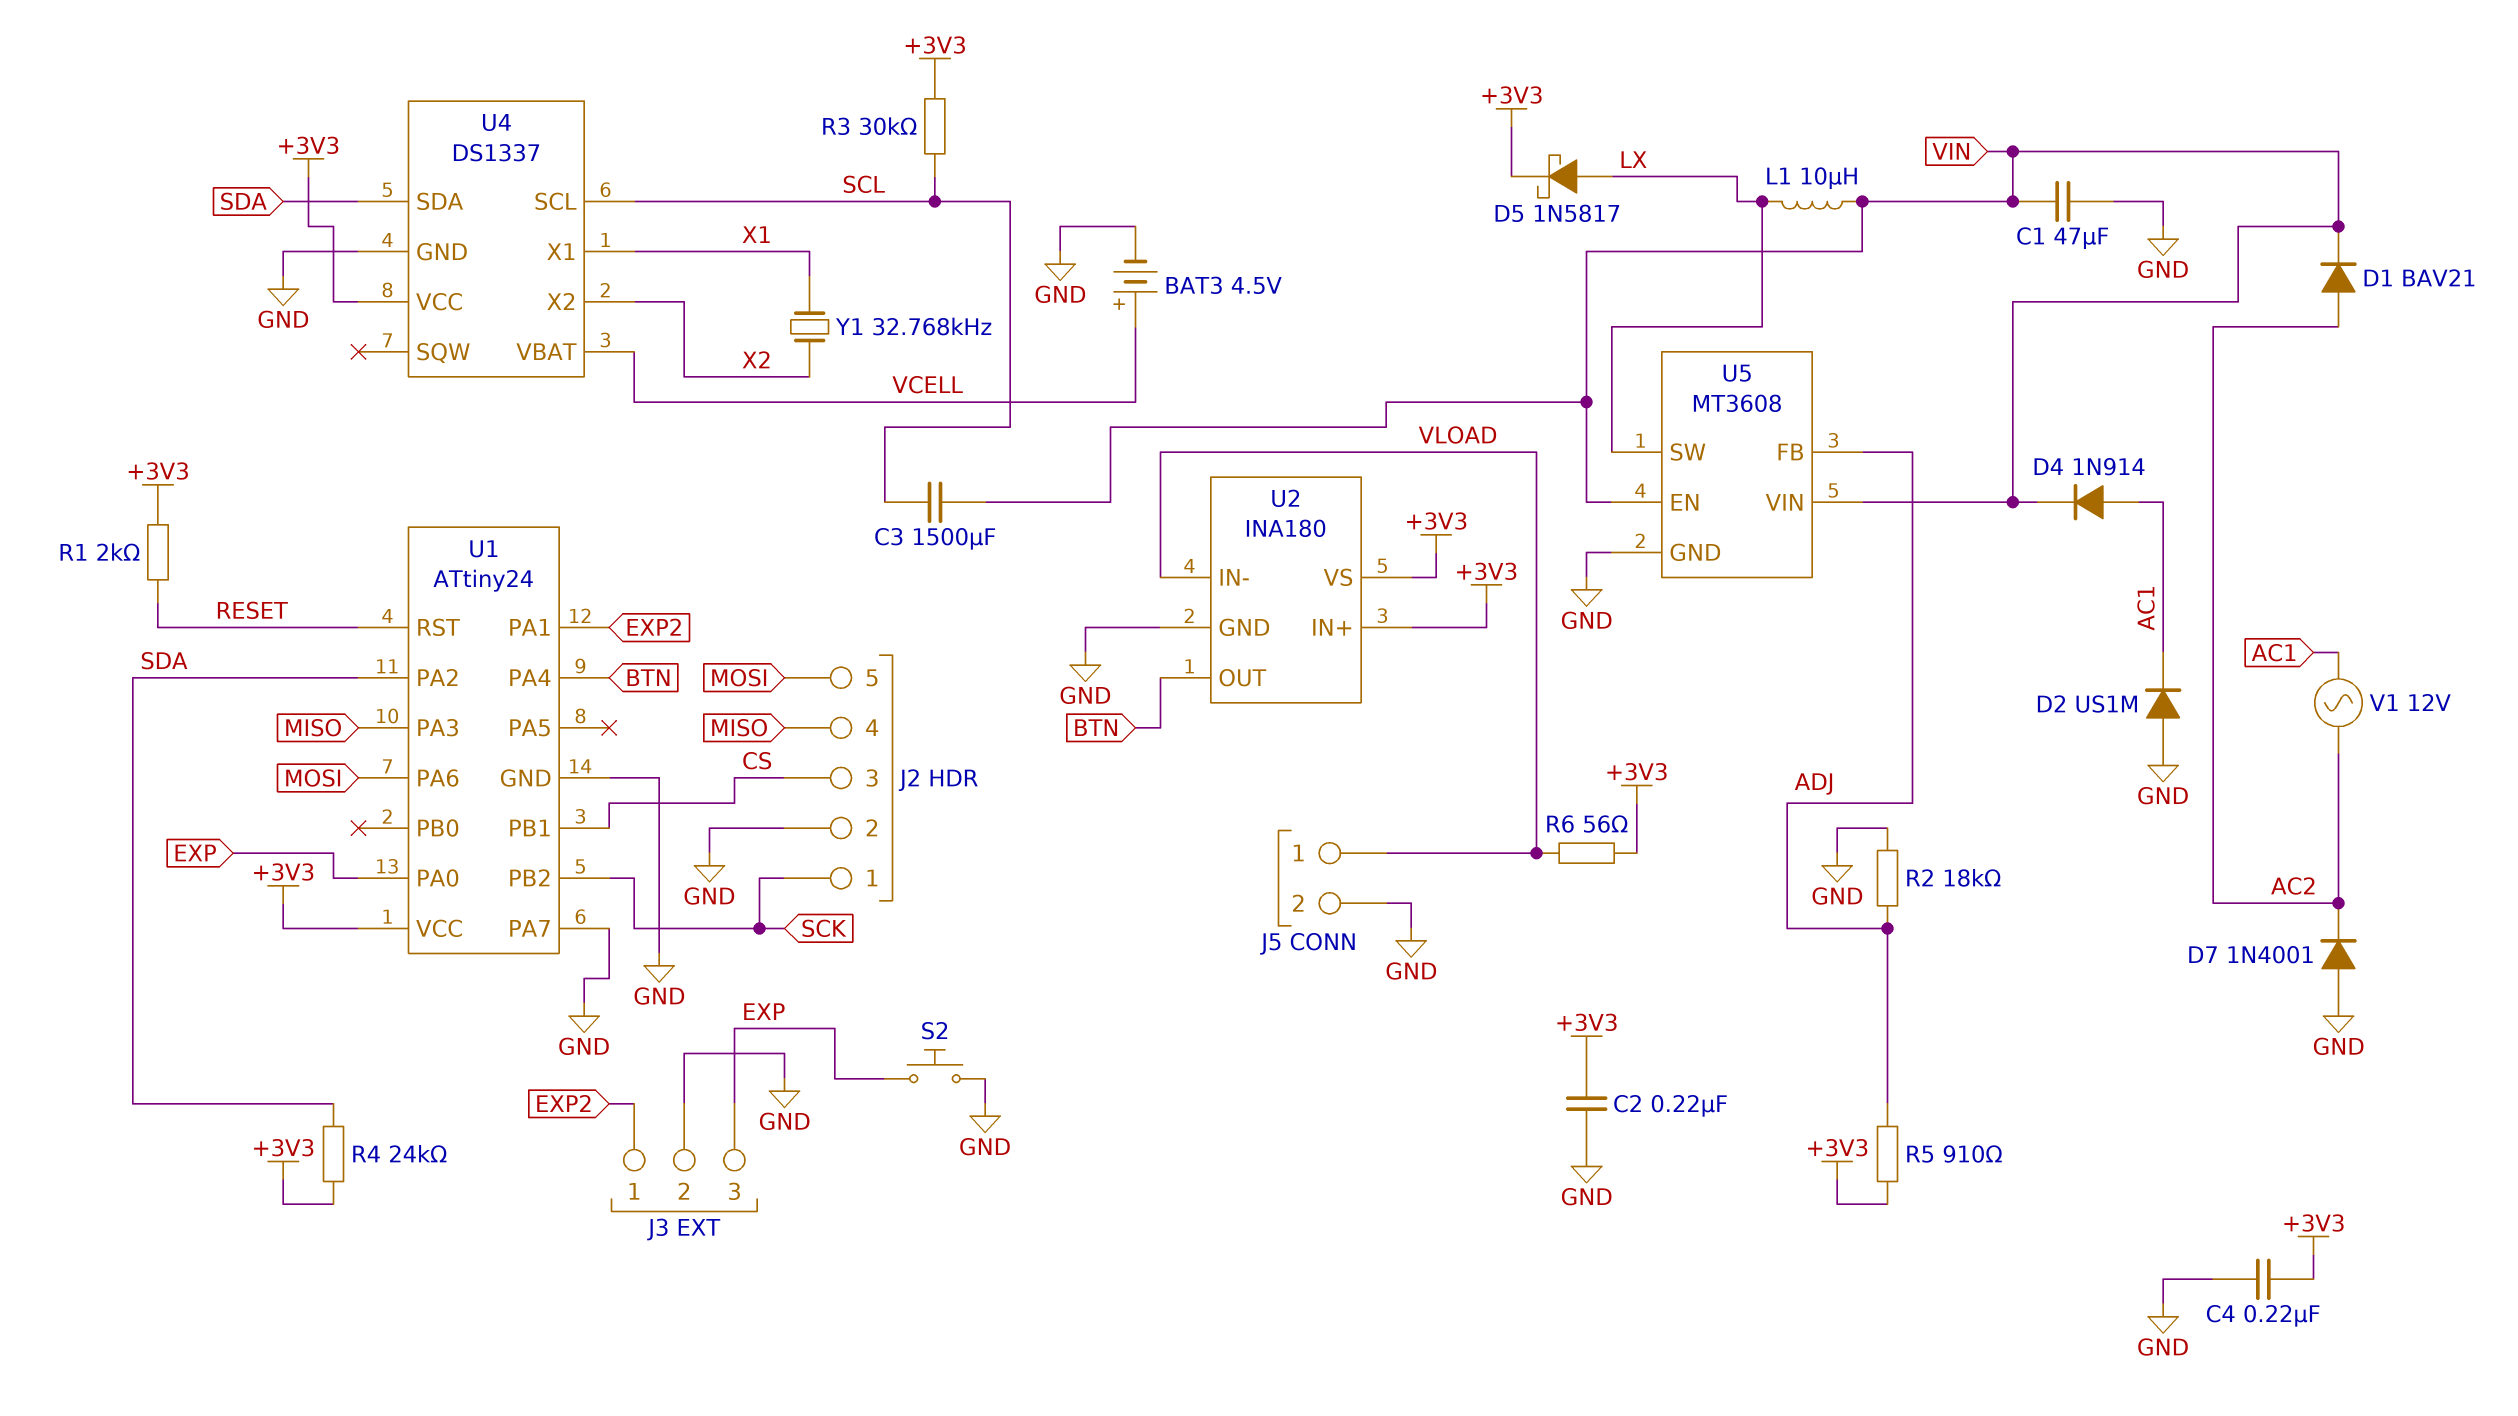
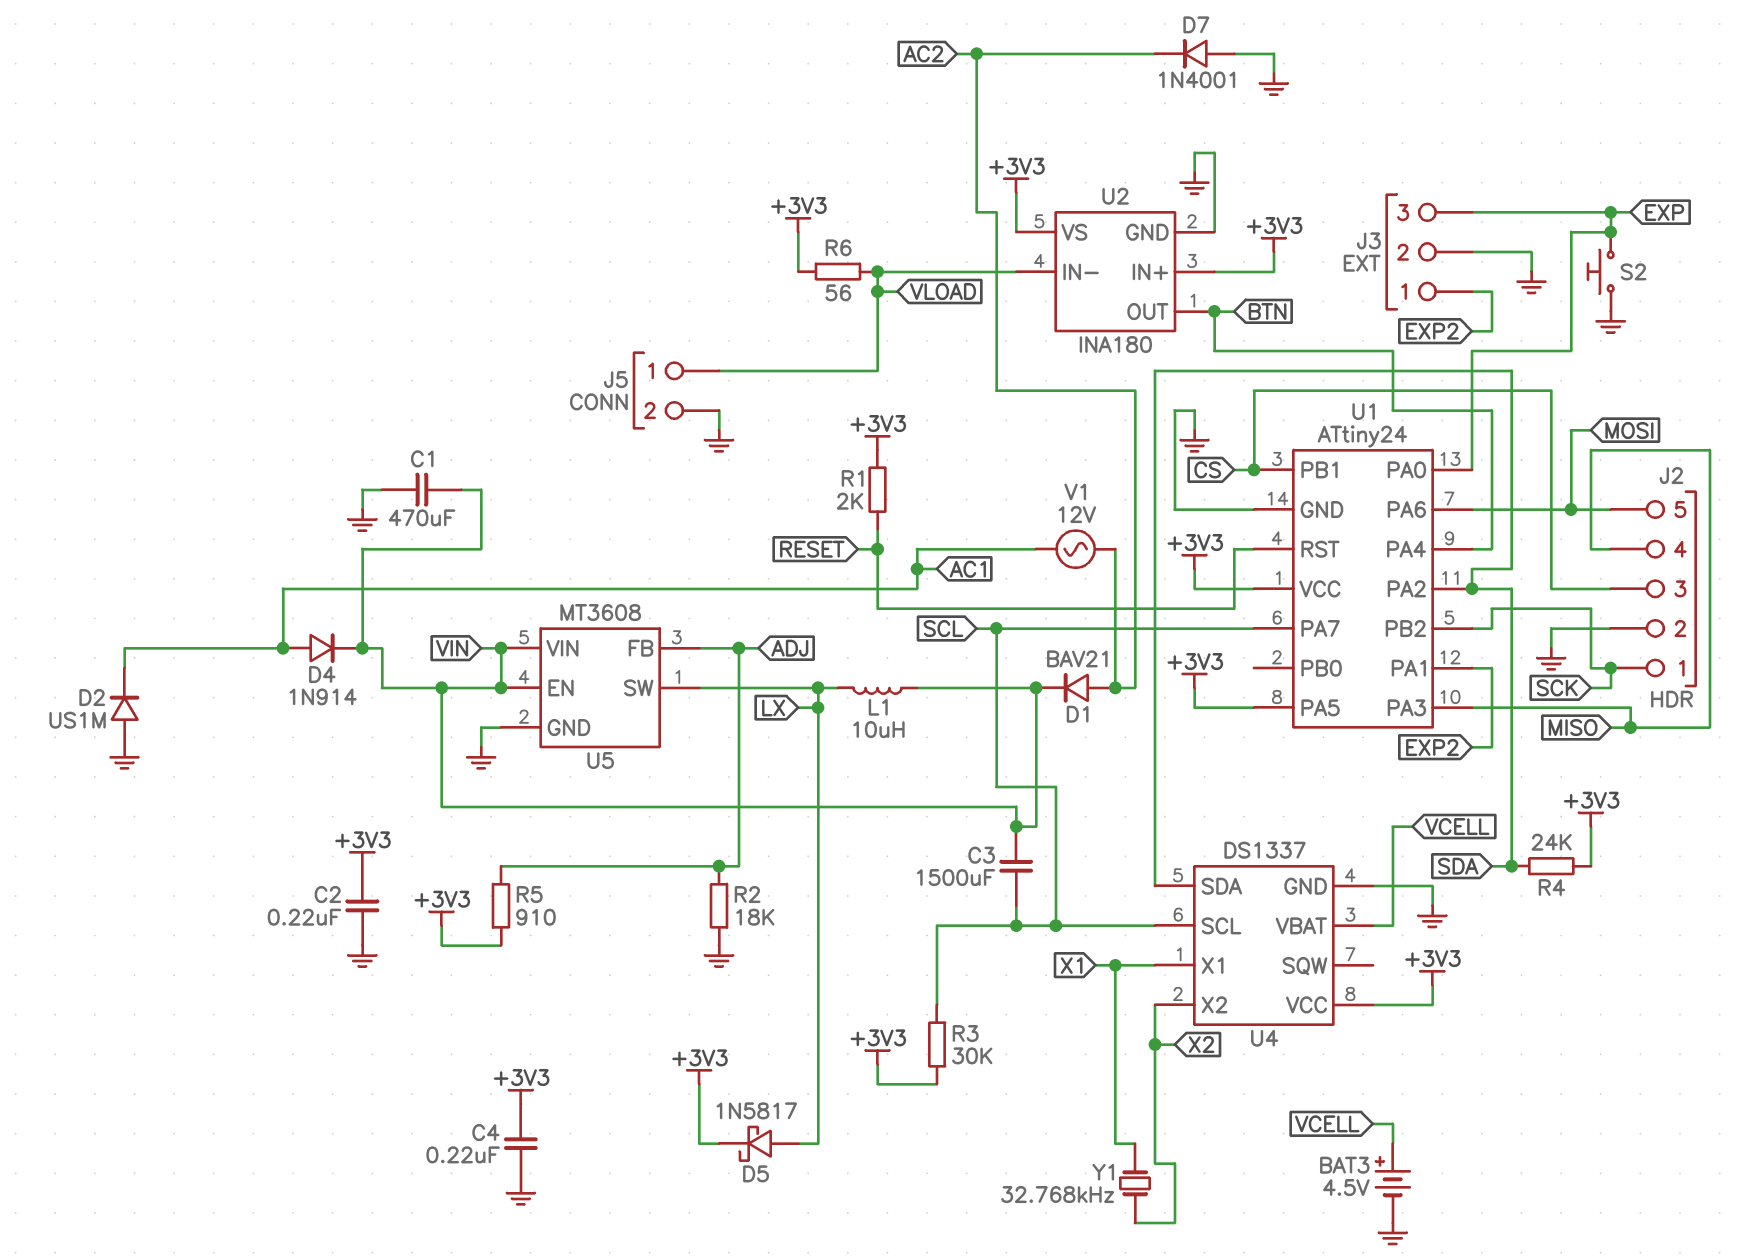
C1: 47uF (GND, VIN) -> 470uF (GND, VIN)
U1 pin PA5: none -> +3V3
U1 pin PA7: GND -> SCL

